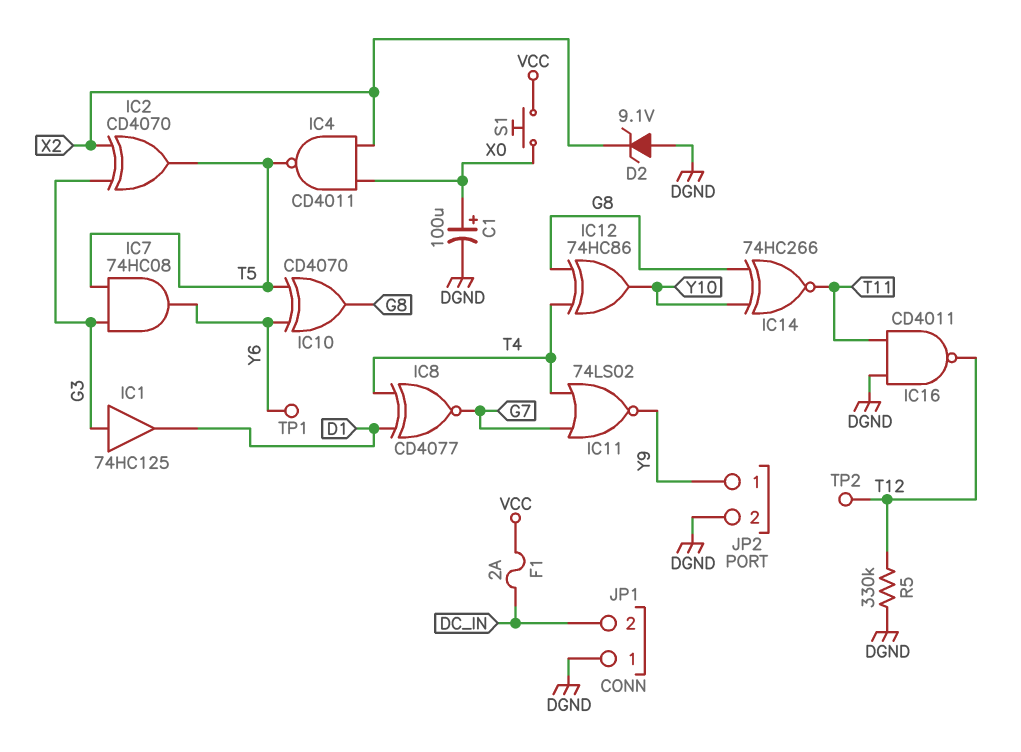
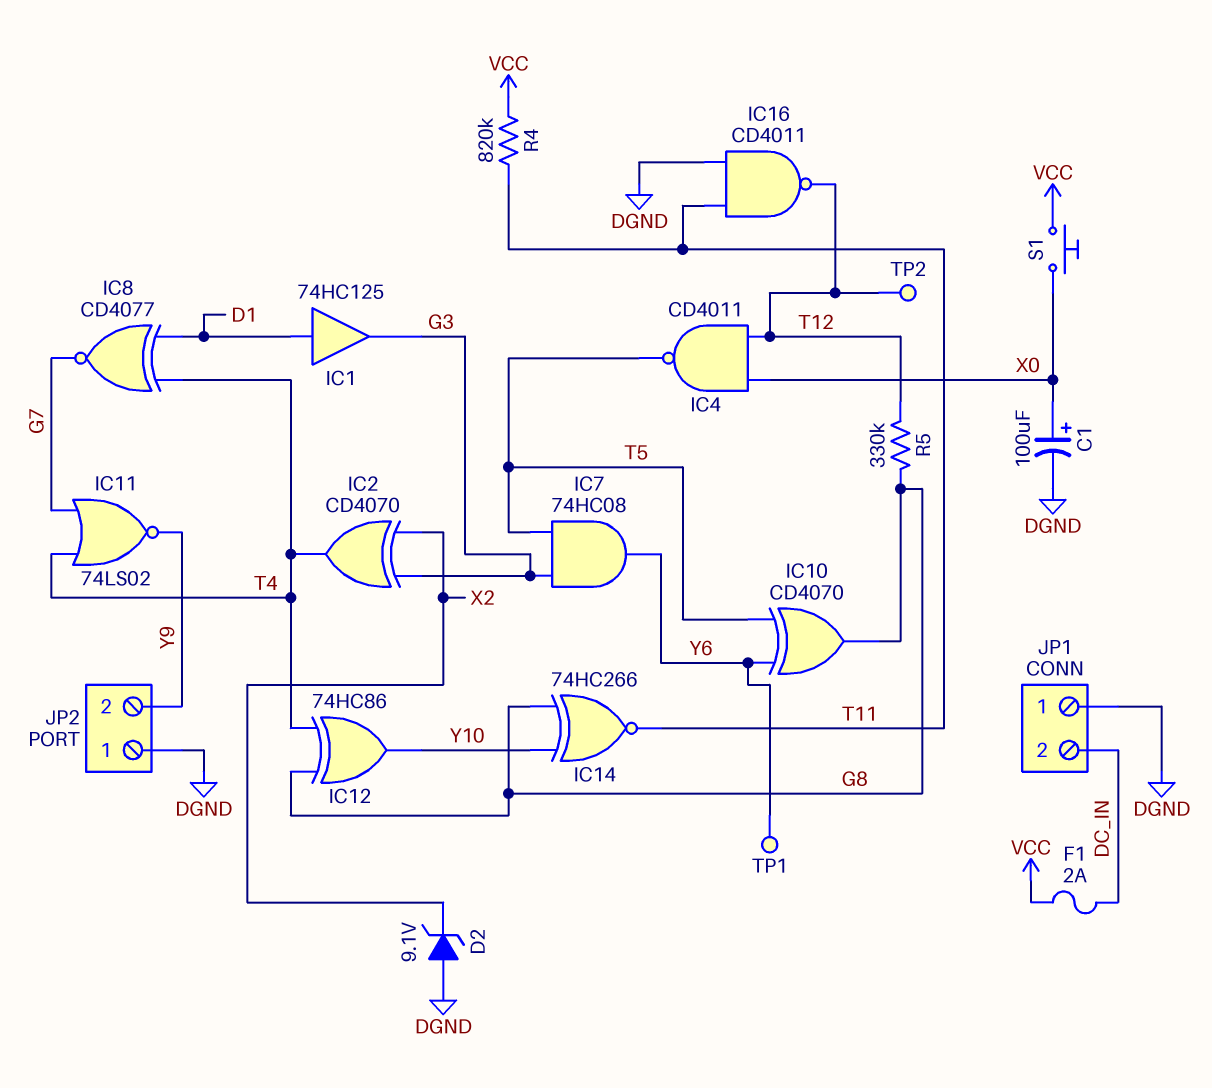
IC1: buffer 74HC125 (in G3, out D1) -> buffer 74HC125 (in D1, out G3)
IC2: XOR CD4070 (in G3, in X2, out T5) -> XOR CD4070 (in G3, in X2, out T4)
IC4: NAND CD4011 (in X0, in X2, out T5) -> NAND CD4011 (in T12, in X0, out T5)
JP2 pin 1: Y9 -> DGND
JP2 pin 2: DGND -> Y9
R4: none -> 820k (T11, VCC)
R5: 330k (DGND, T12) -> 330k (G8, T12)

